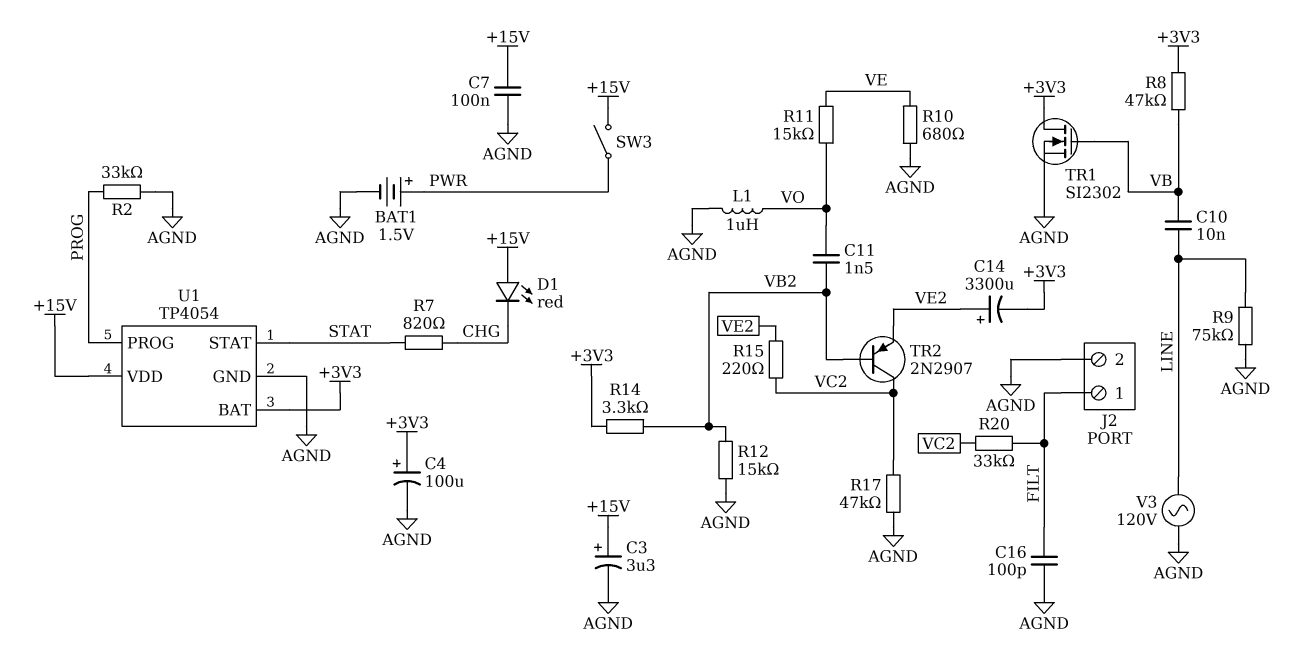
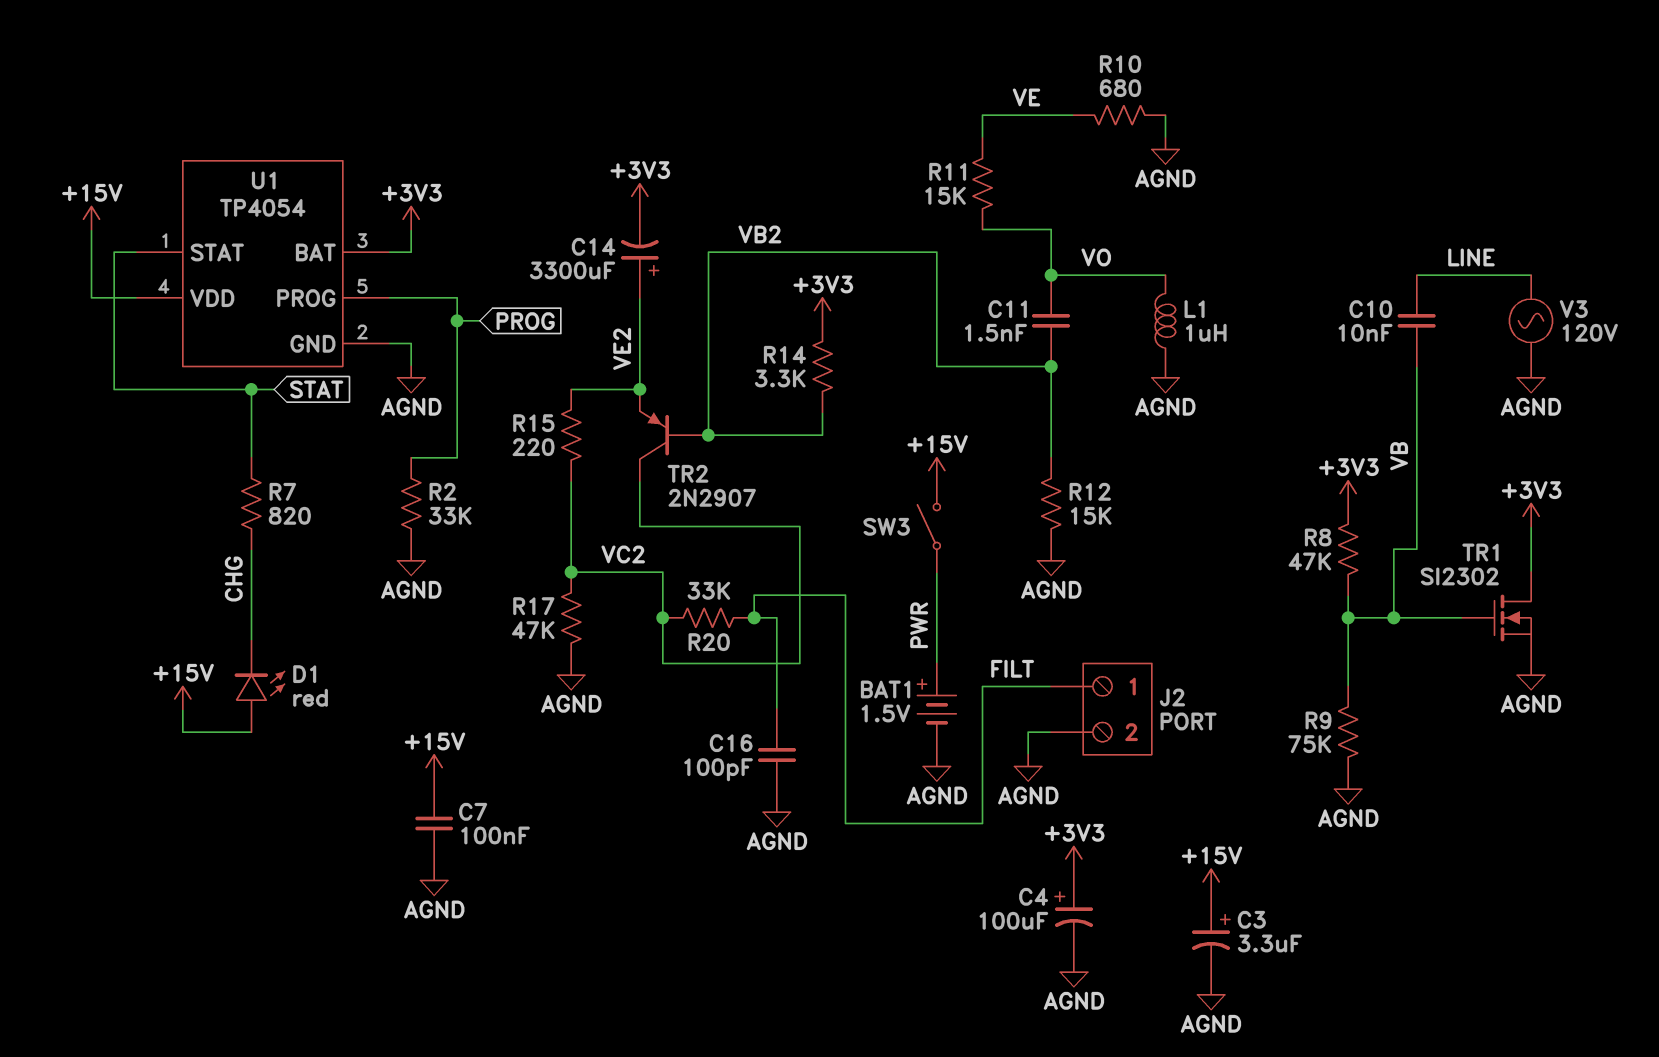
R9: 75k (AGND, LINE) -> 75k (AGND, VB)

